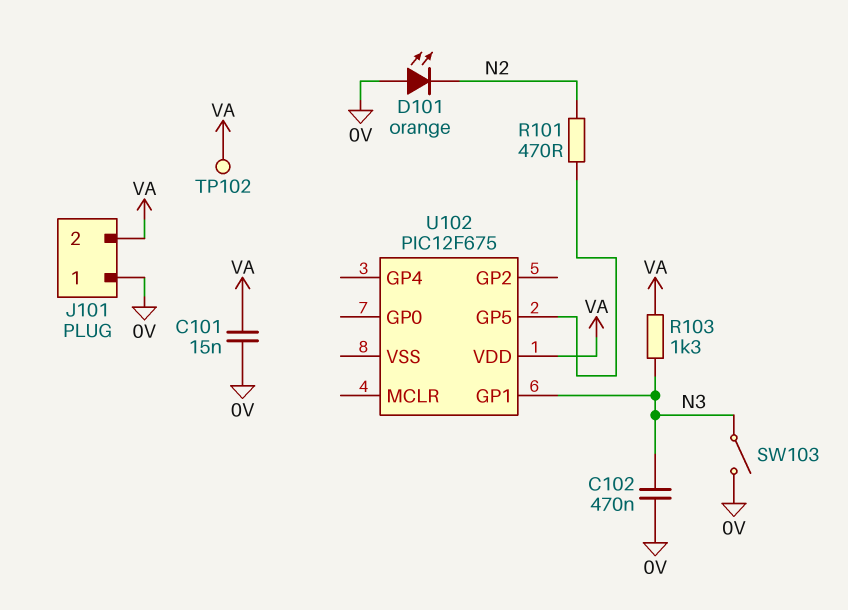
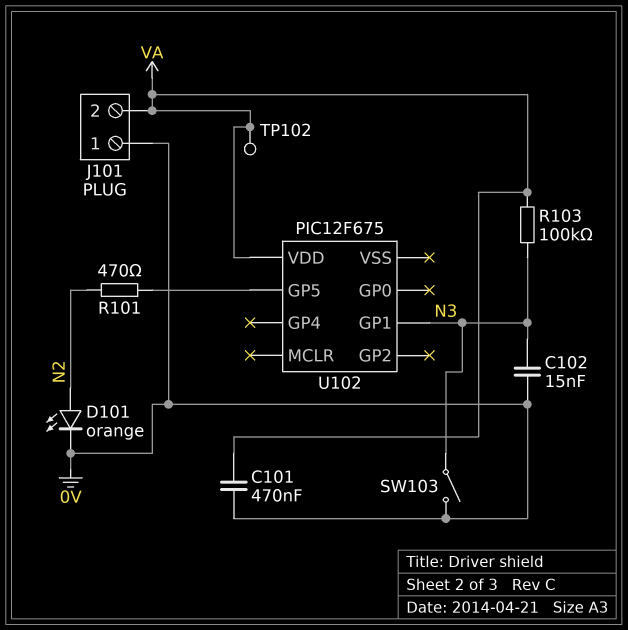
C101: 15nF (0V, VA) -> 470nF (0V, VA)
C102: 470nF (0V, N3) -> 15nF (0V, N3)
D101: LED orange (A 0V, K N2) -> LED orange (A N2, K 0V)
R103: 1.3k (N3, VA) -> 100k (N3, VA)

